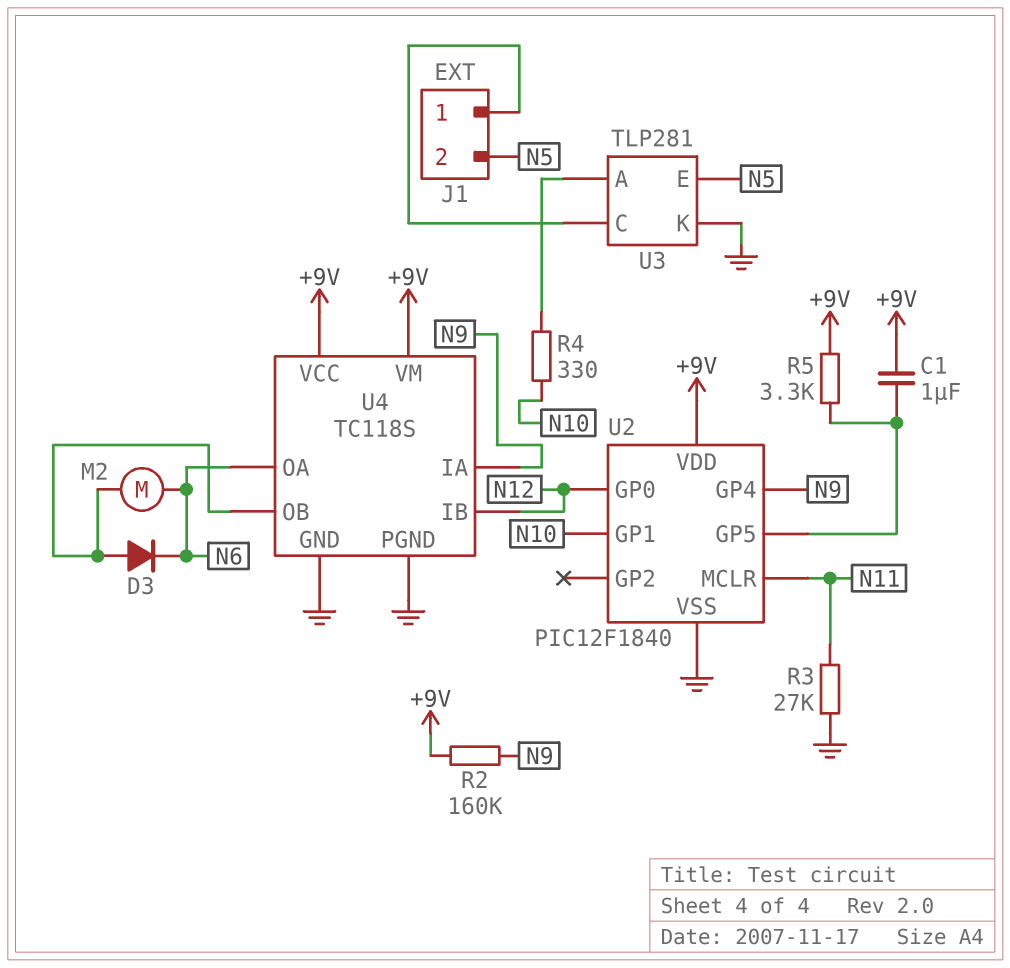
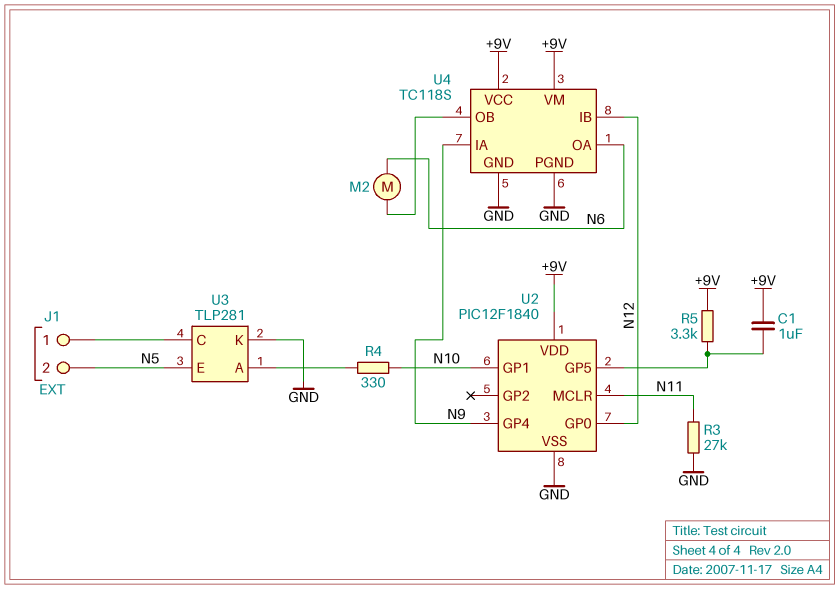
D3: diode (A U4/OB, K N6) -> none
R2: 160k (+9V, N9) -> none

